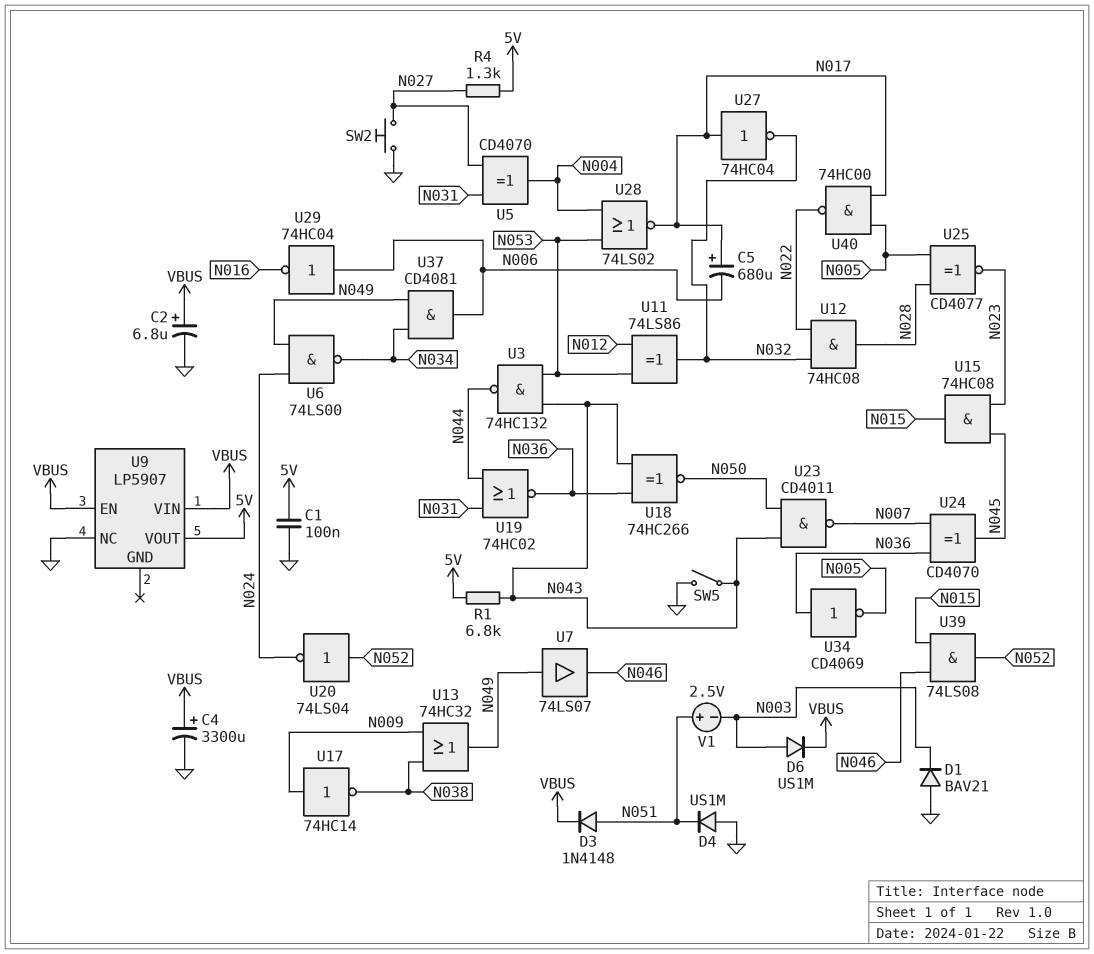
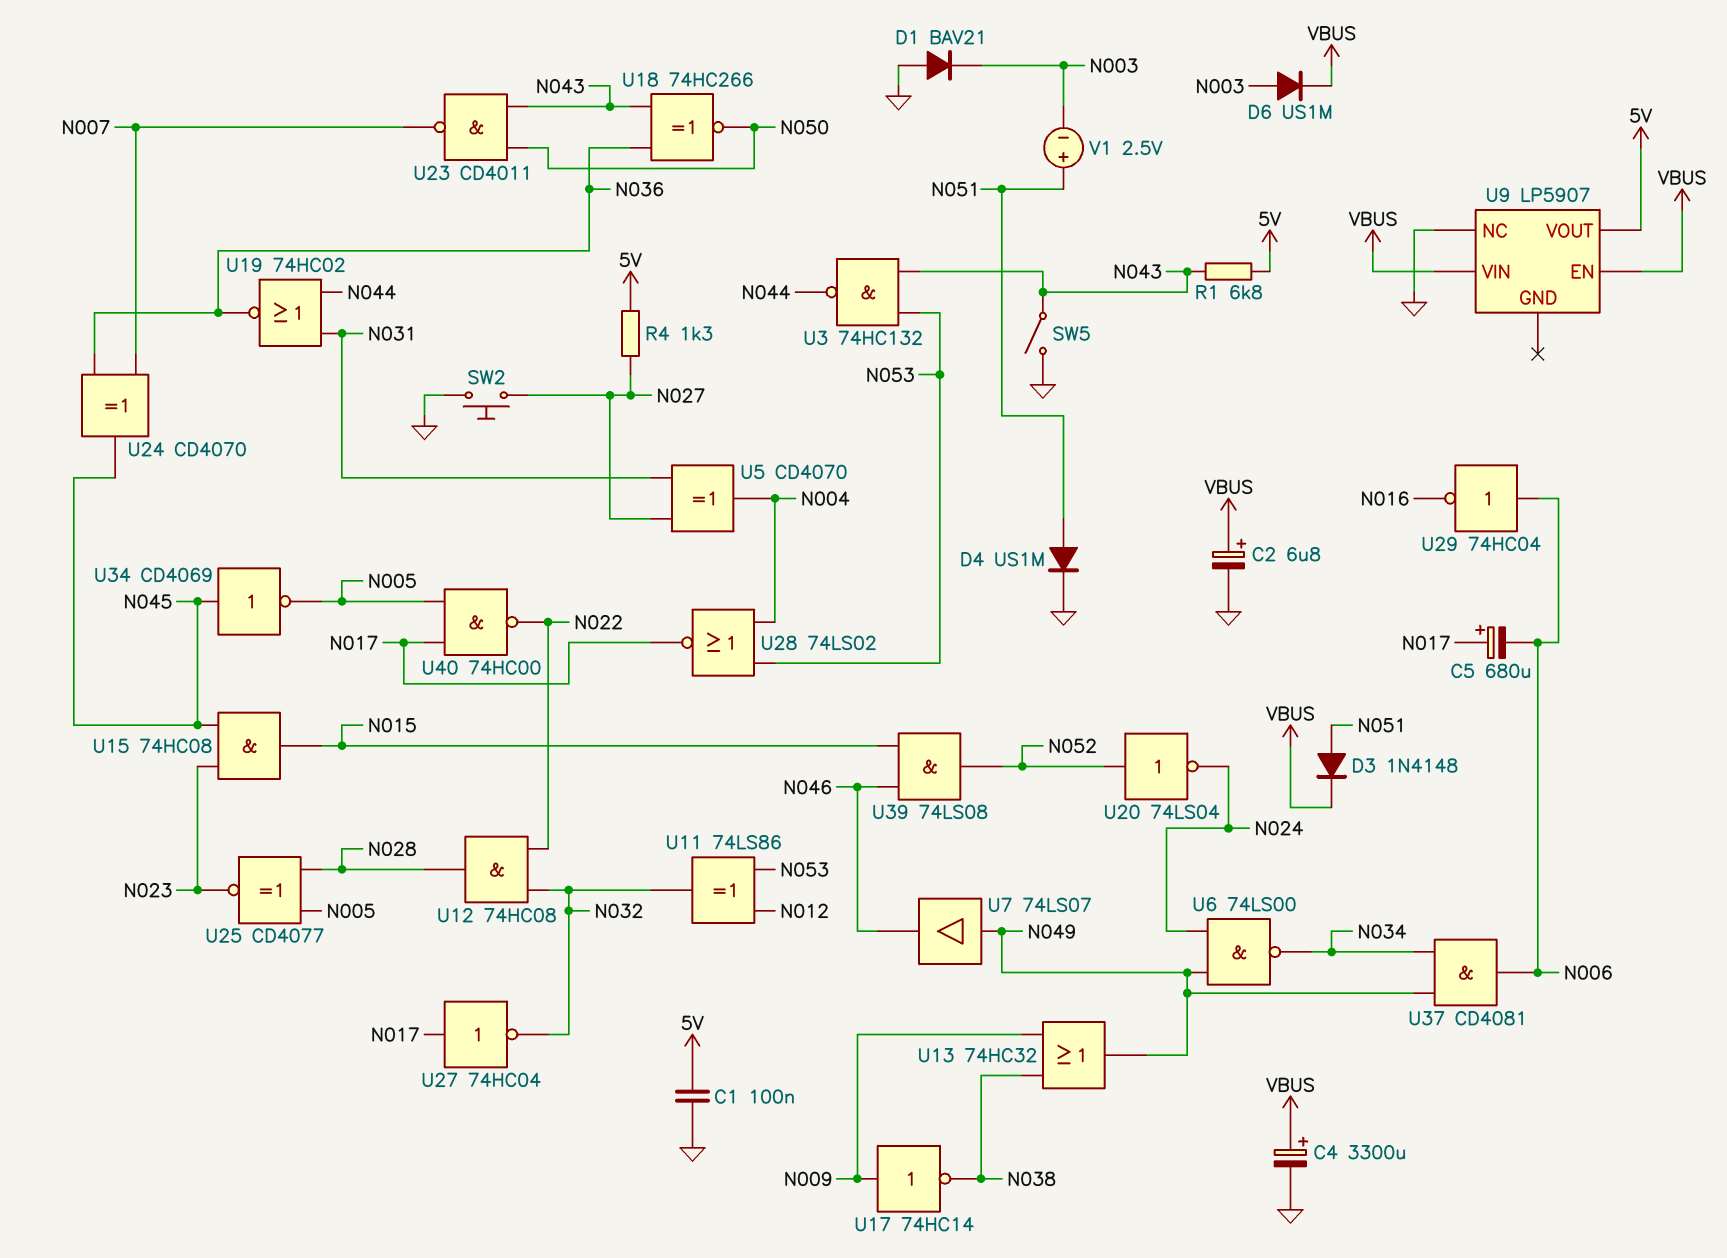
D4: diode US1M (A GND, K N051) -> diode US1M (A N051, K GND)
U34: NOT CD4069 (in N036, out N005) -> NOT CD4069 (in N045, out N005)

